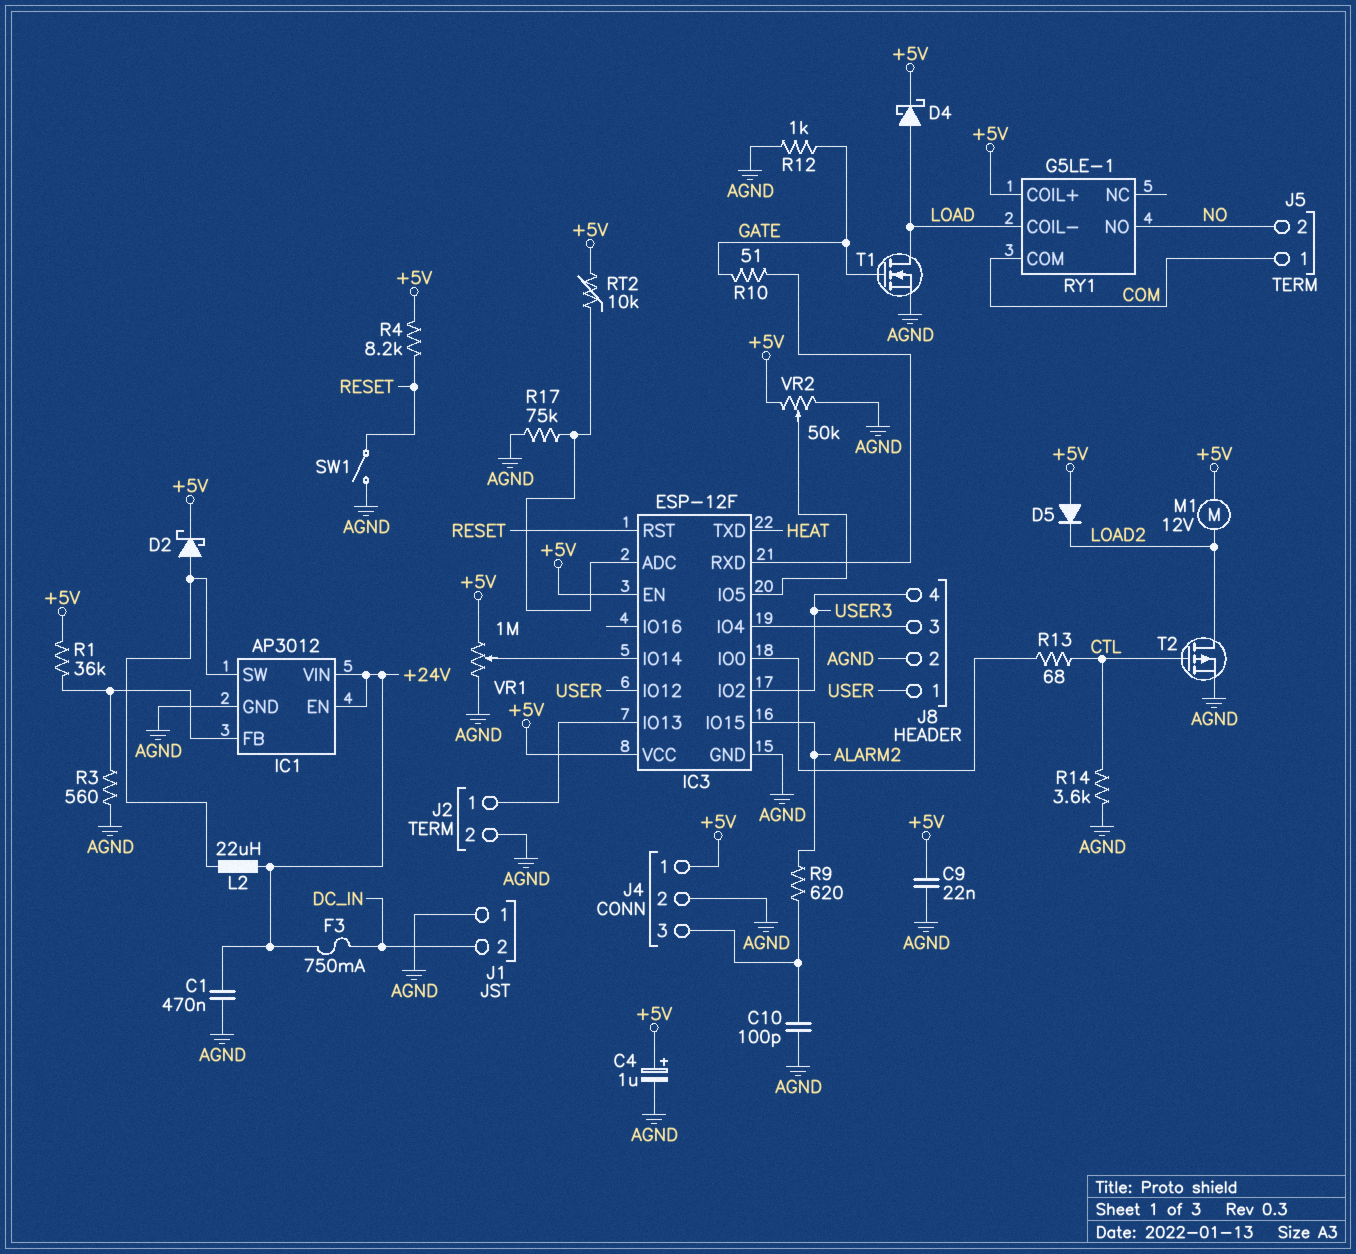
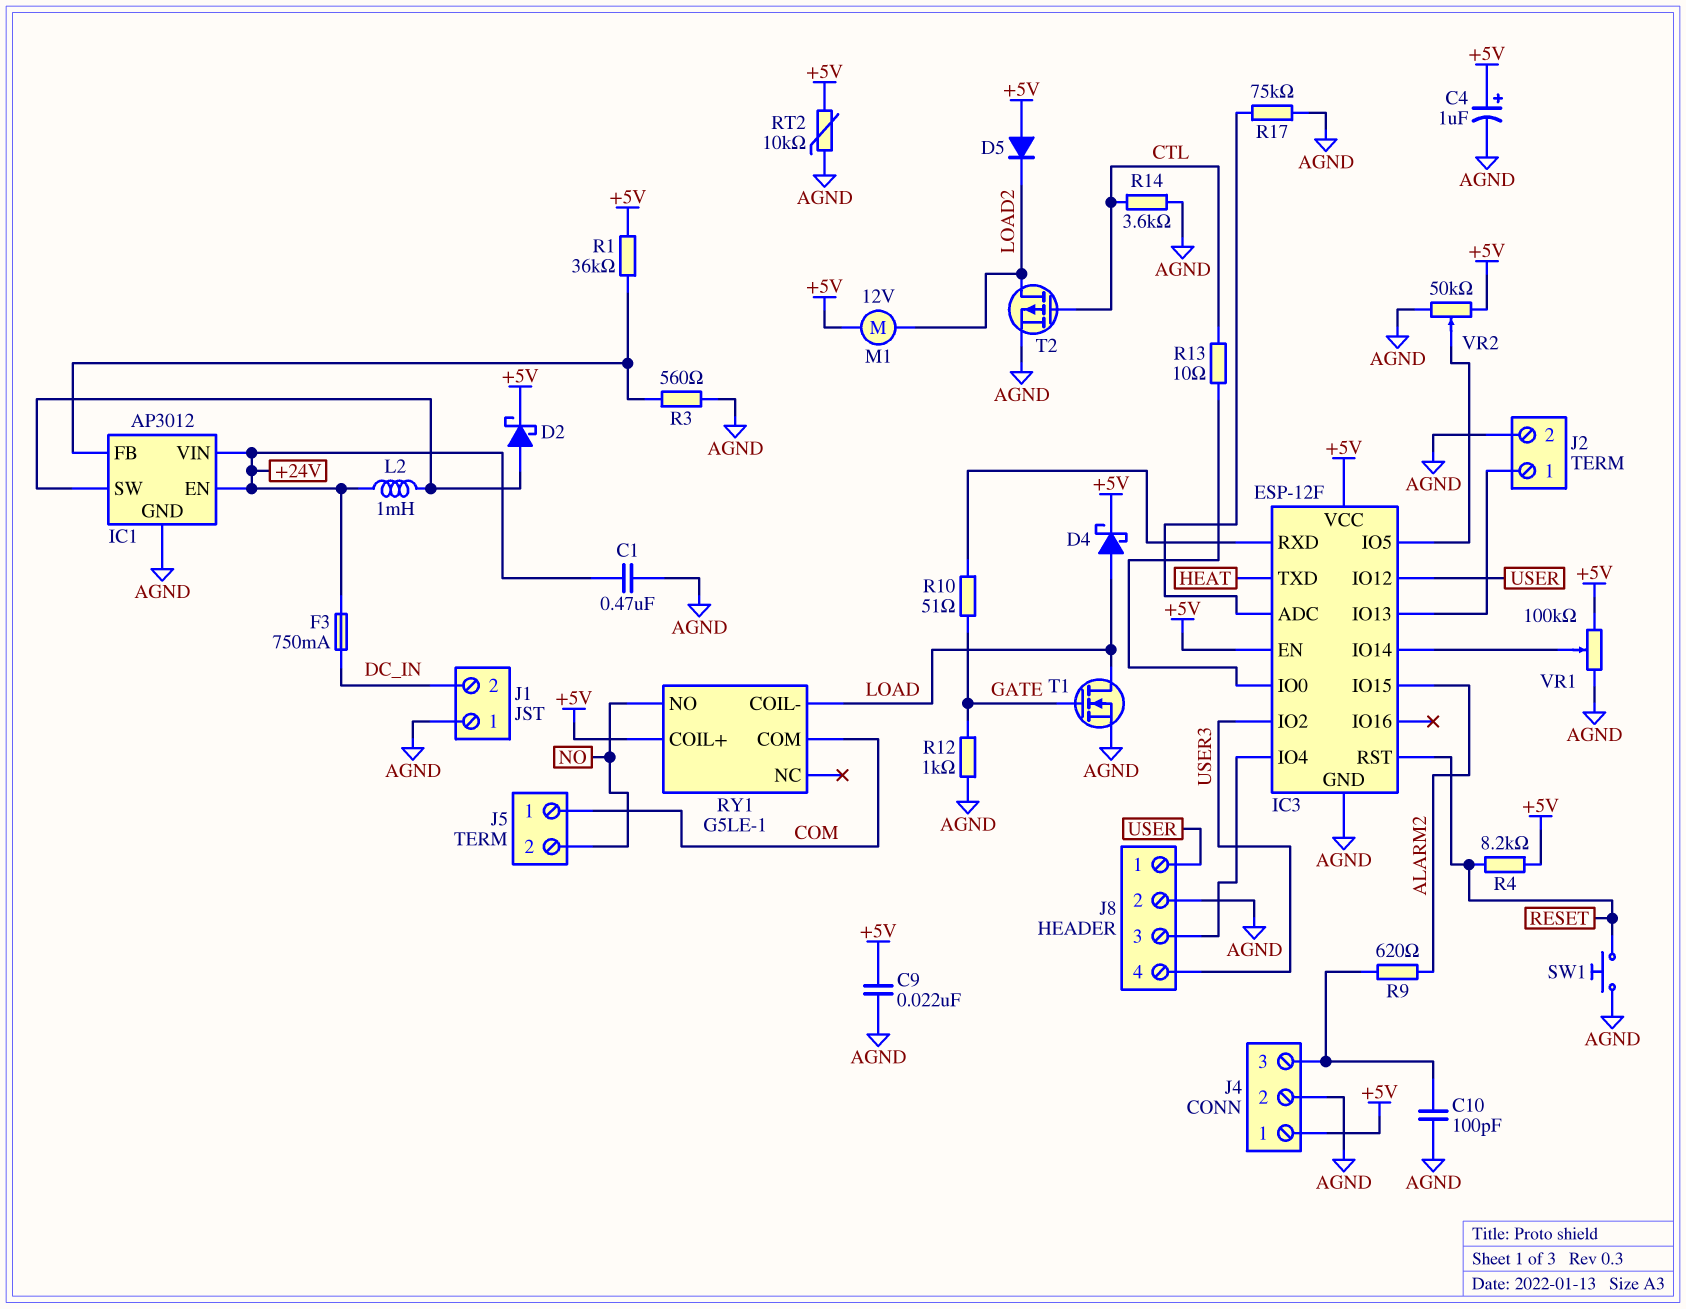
L2: 22uH (+24V, IC1/SW) -> 1mH (+24V, IC1/SW)
R13: 68 (CTL, IC3/IO0) -> 10 (CTL, IC3/IO0)
RT2: 10k (+5V, IC3/ADC) -> 10k (+5V, AGND)
SW1: switch (AGND, RESET) -> button (AGND, RESET)
VR1: 1M (+5V, AGND, wiper IC3/IO14) -> 100k (+5V, AGND, wiper IC3/IO14)

